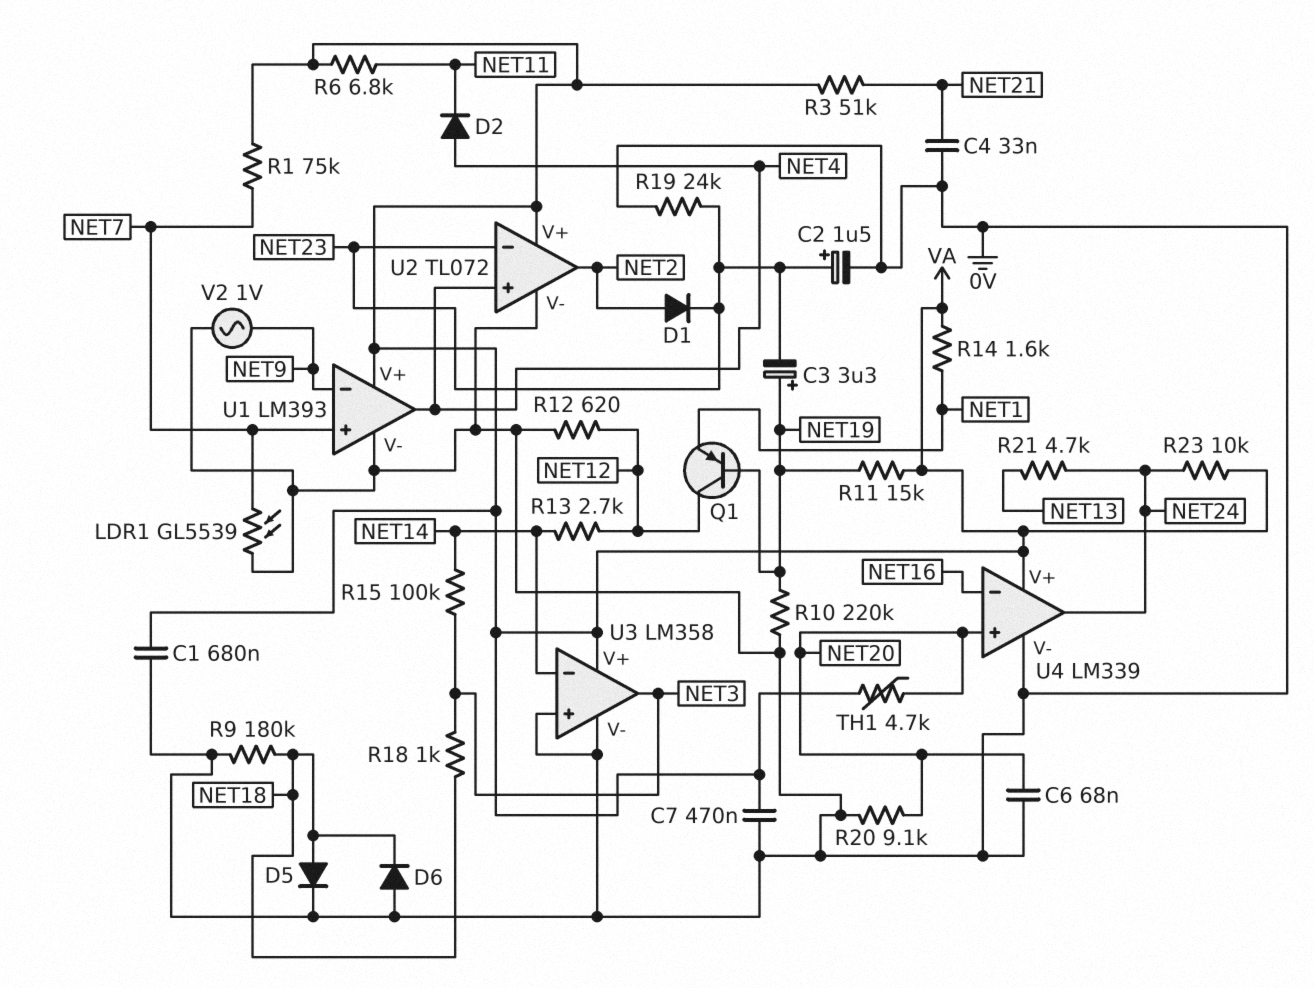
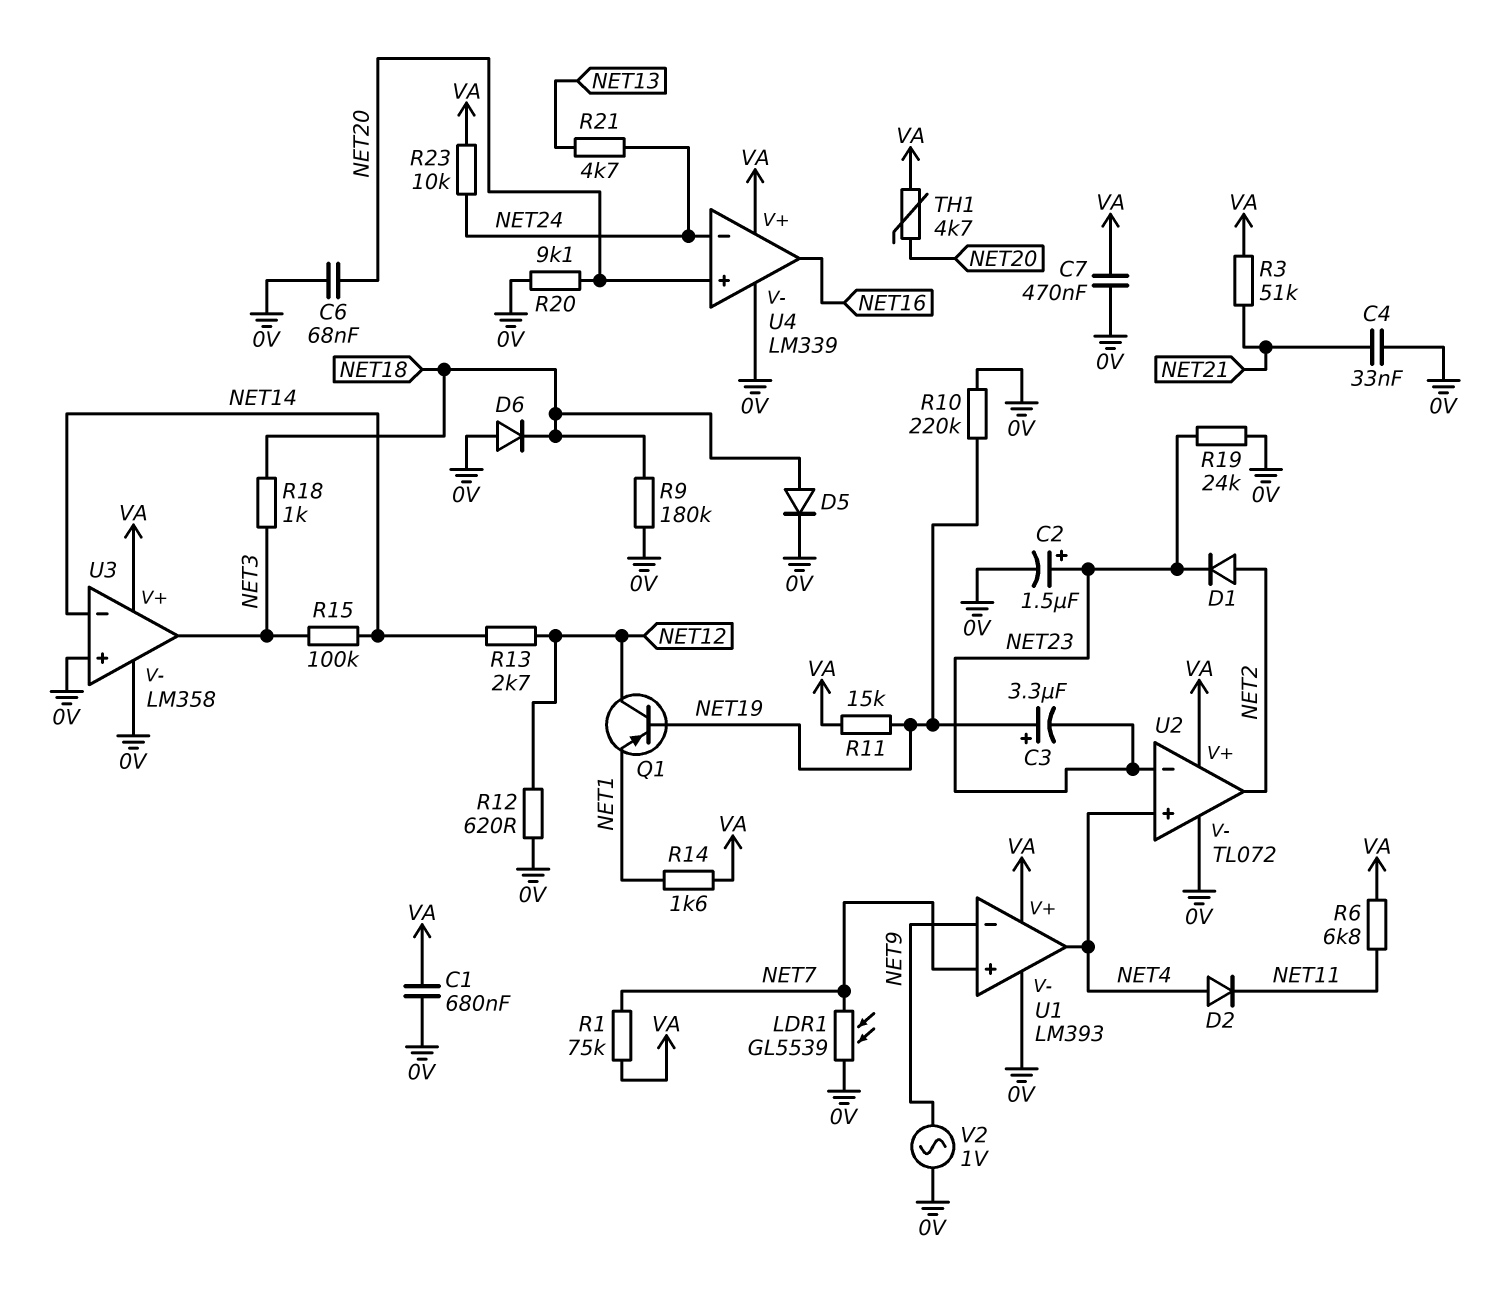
U4 pin in-: NET16 -> NET24
U4 pin out: NET24 -> NET16

